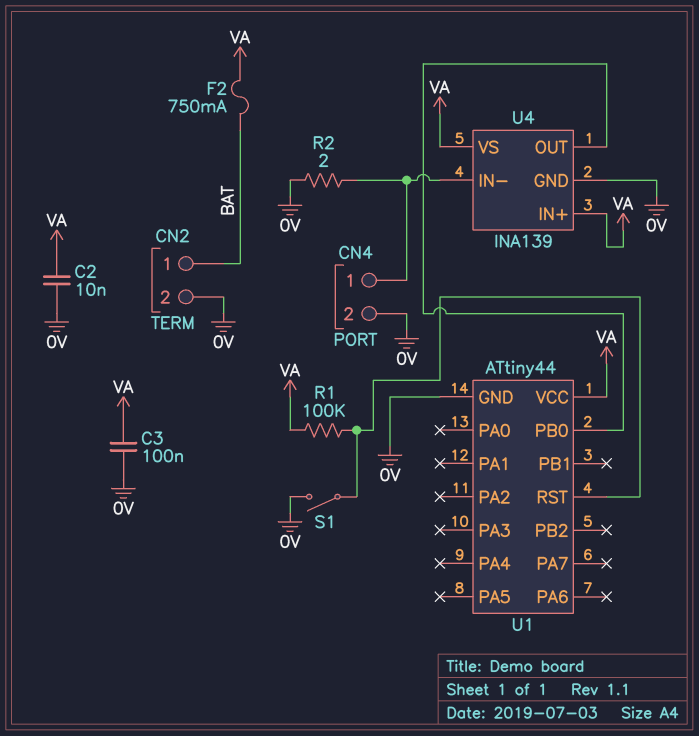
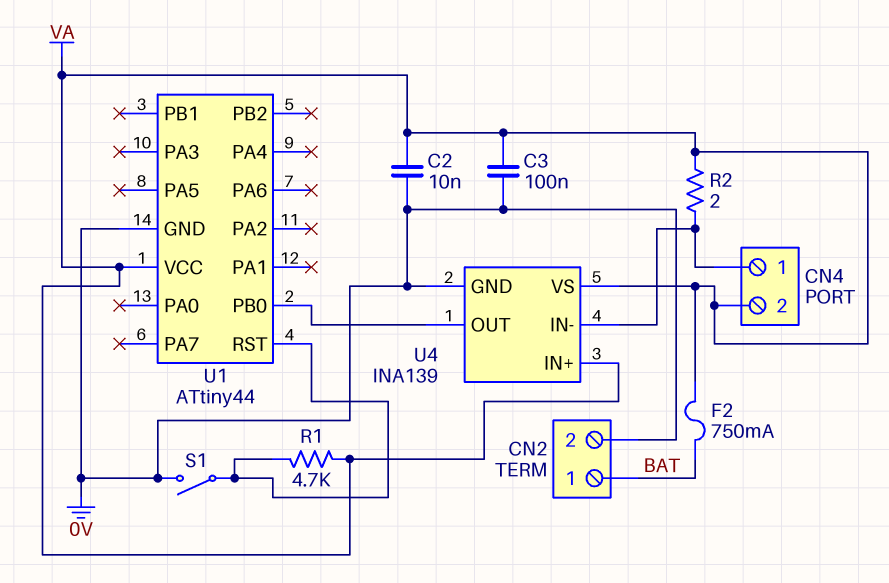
CN4 pin 2: 0V -> VA
R1: 100k (U1/RST, VA) -> 4.7k (U1/RST, VA)
R2: 2 (0V, CN4/1) -> 2 (CN4/1, VA)

